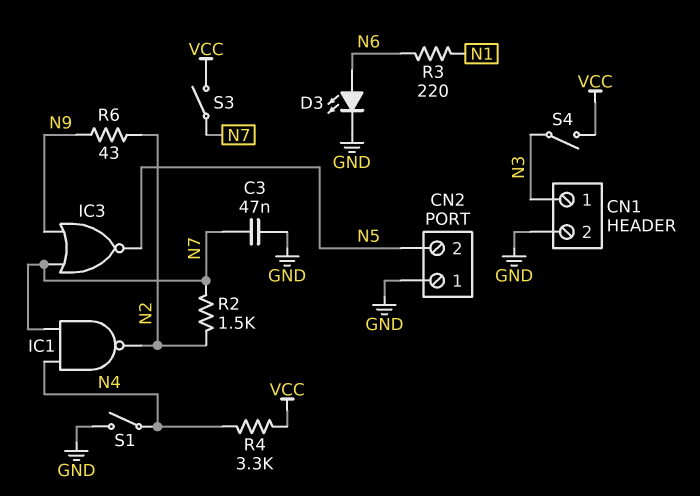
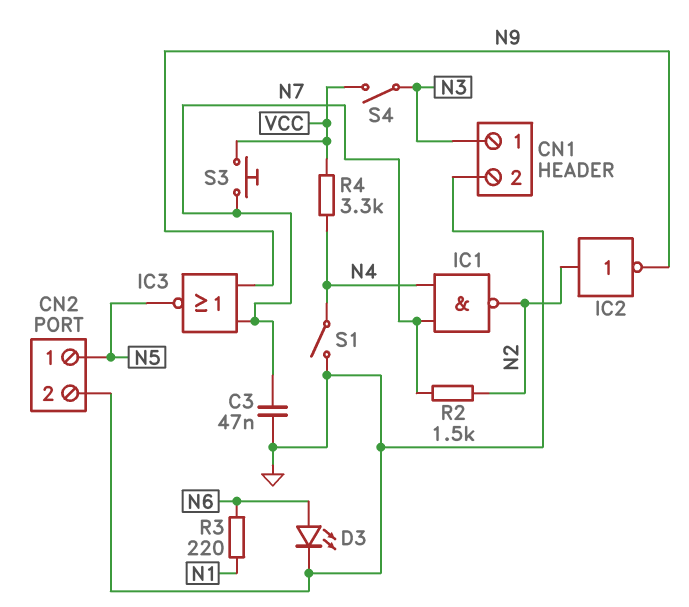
CN2 pin 1: GND -> N5
CN2 pin 2: N5 -> GND
IC2: none -> NOT (in N2, out N9)
R6: 43 (N2, N9) -> none
S3: switch (N7, VCC) -> button (N7, VCC)

